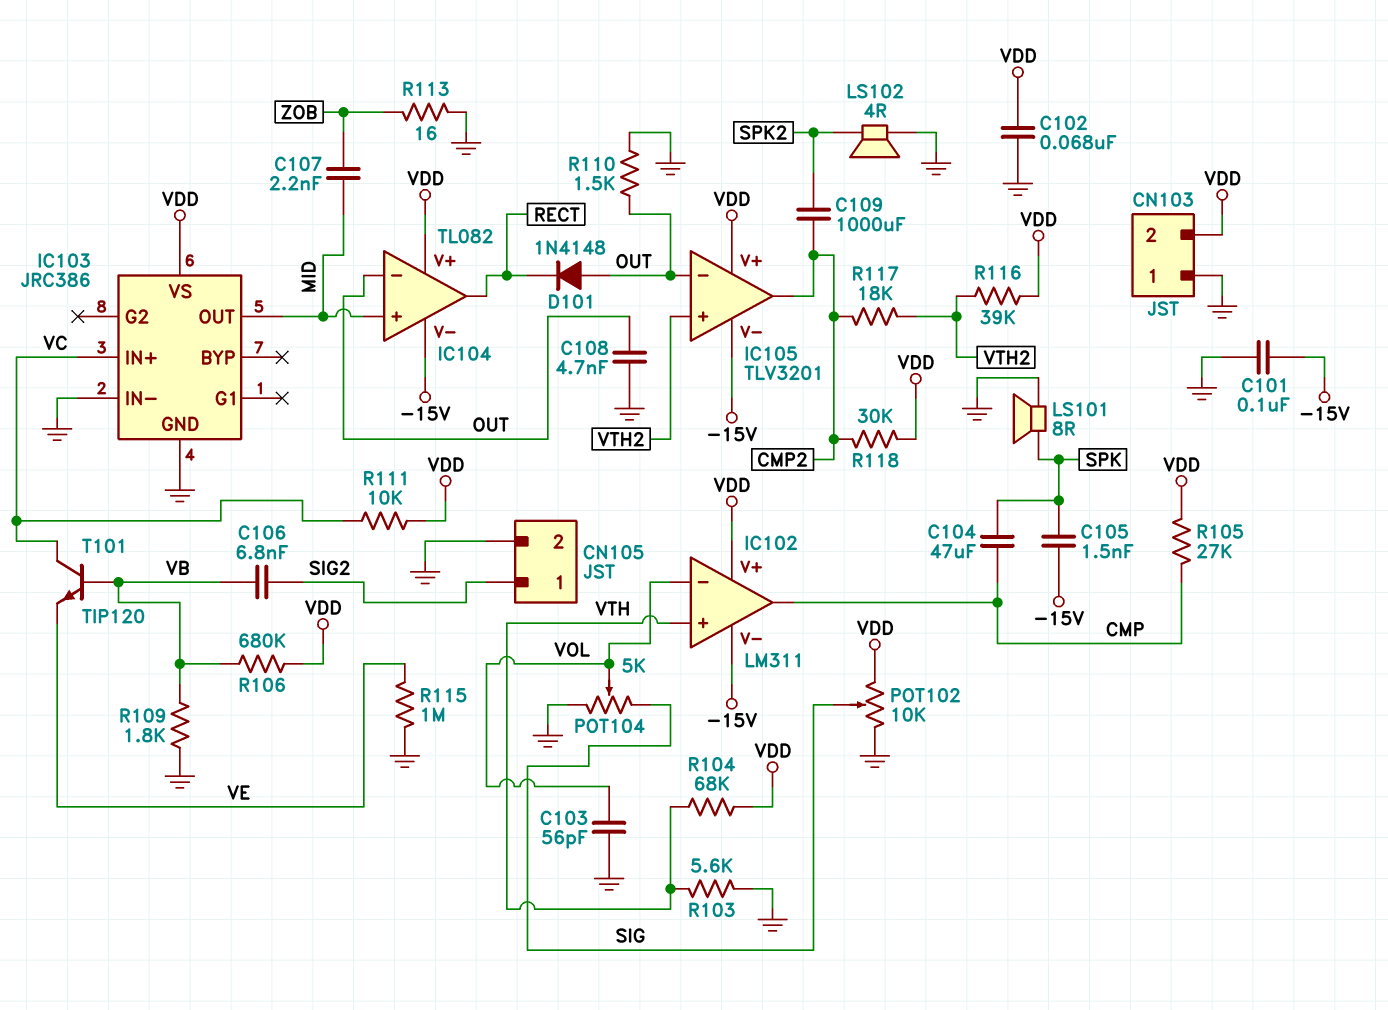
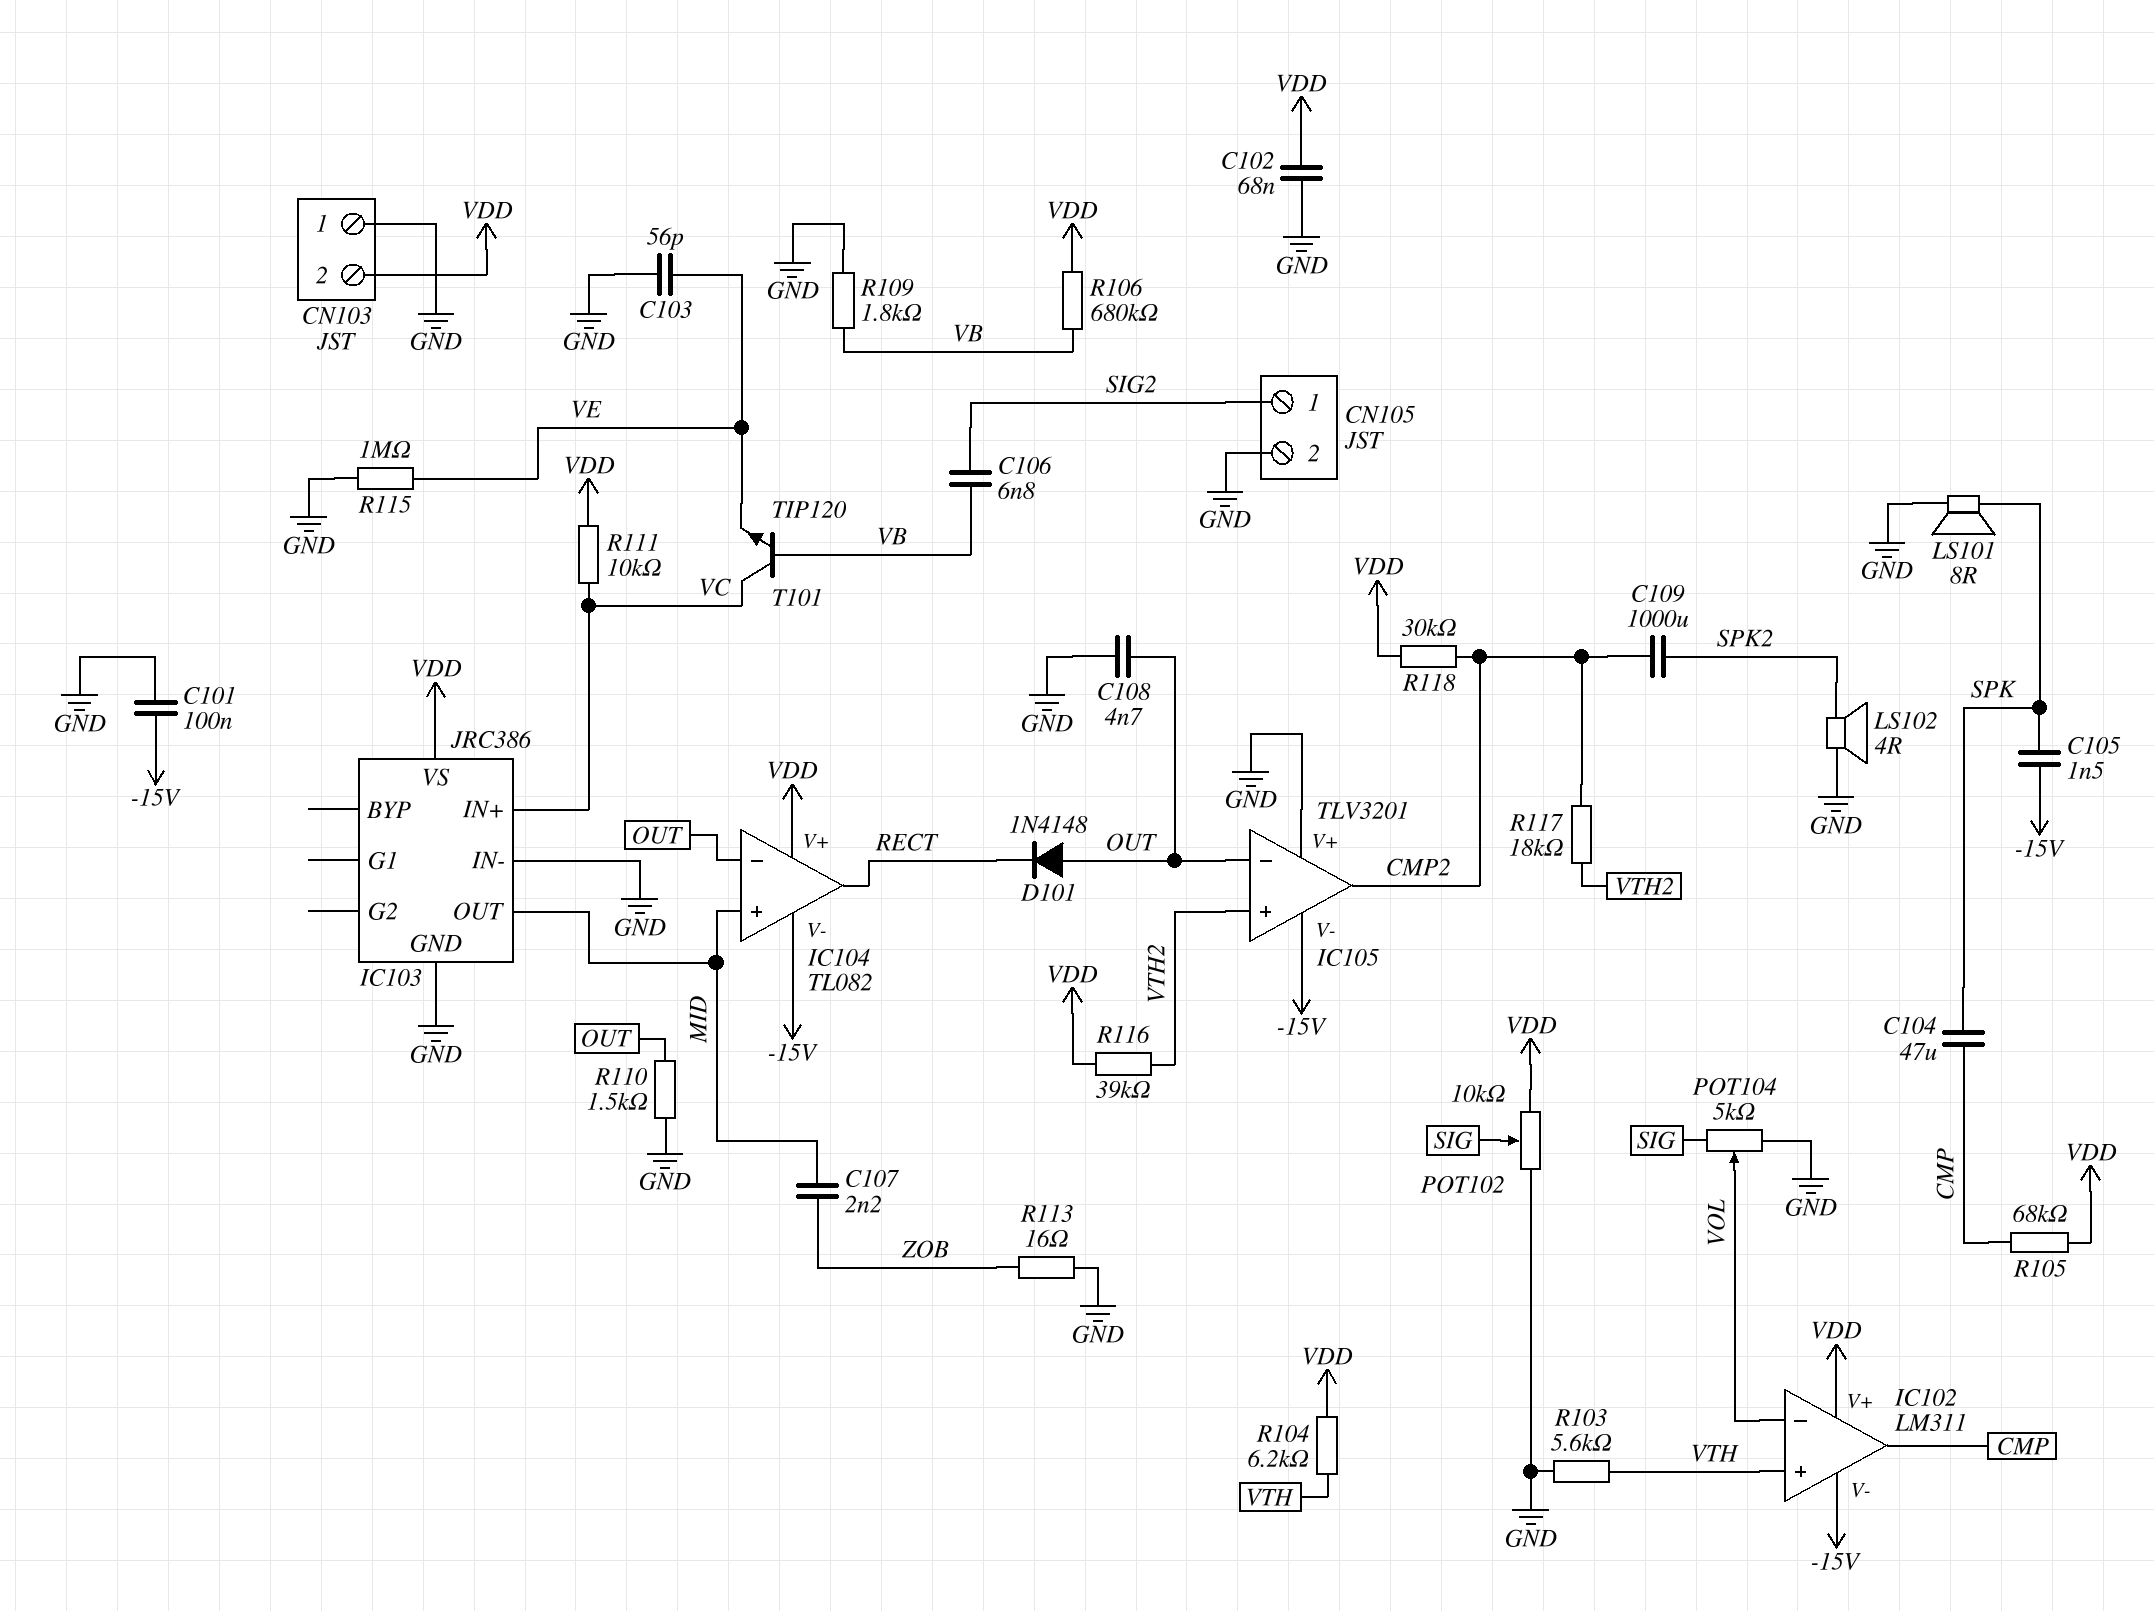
C103: 56pF (GND, VOL) -> 56pF (GND, VE)
IC105 pin V+: VDD -> GND
R104: 68k (VDD, VTH) -> 6.2k (VDD, VTH)
R105: 27k (CMP, VDD) -> 68k (CMP, VDD)

